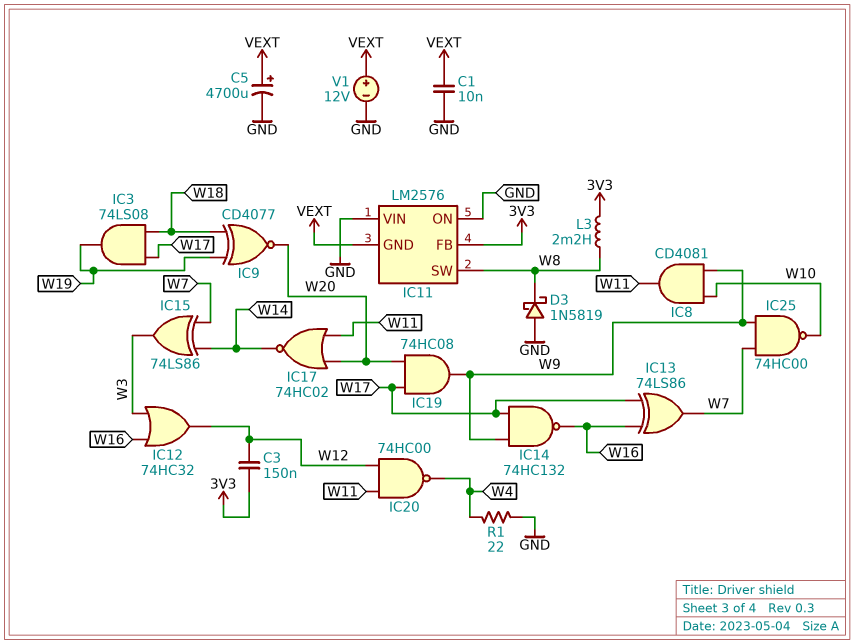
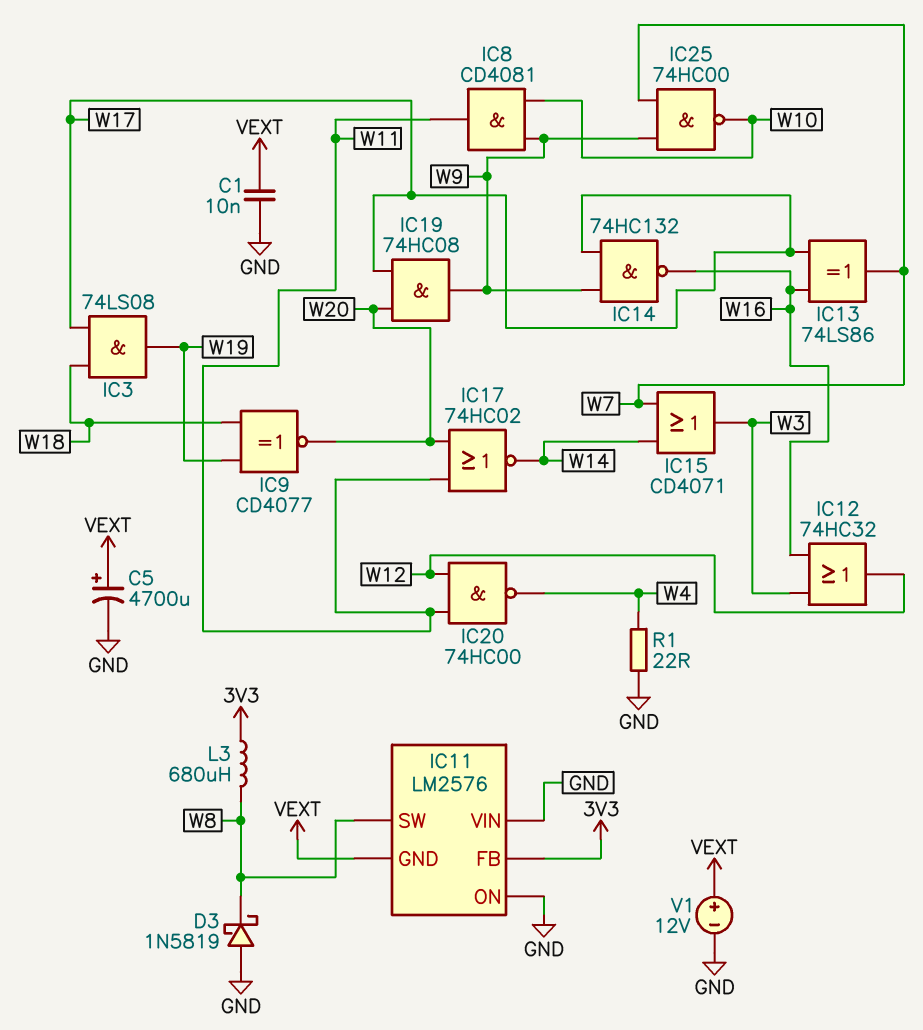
C3: 150nF (3V3, W12) -> none
IC15: XOR 74LS86 (in W7, in W14, out W3) -> OR CD4071 (in W7, in W14, out W3)
L3: 2.2mH (3V3, W8) -> 680uH (3V3, W8)

